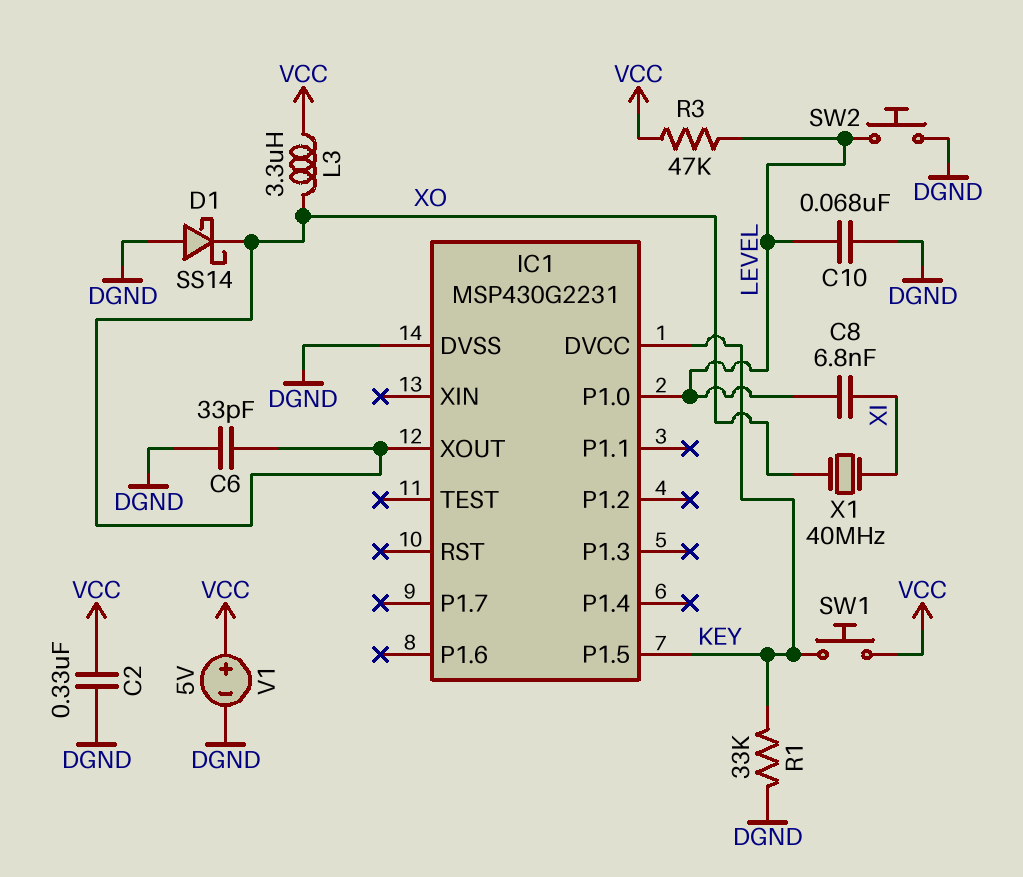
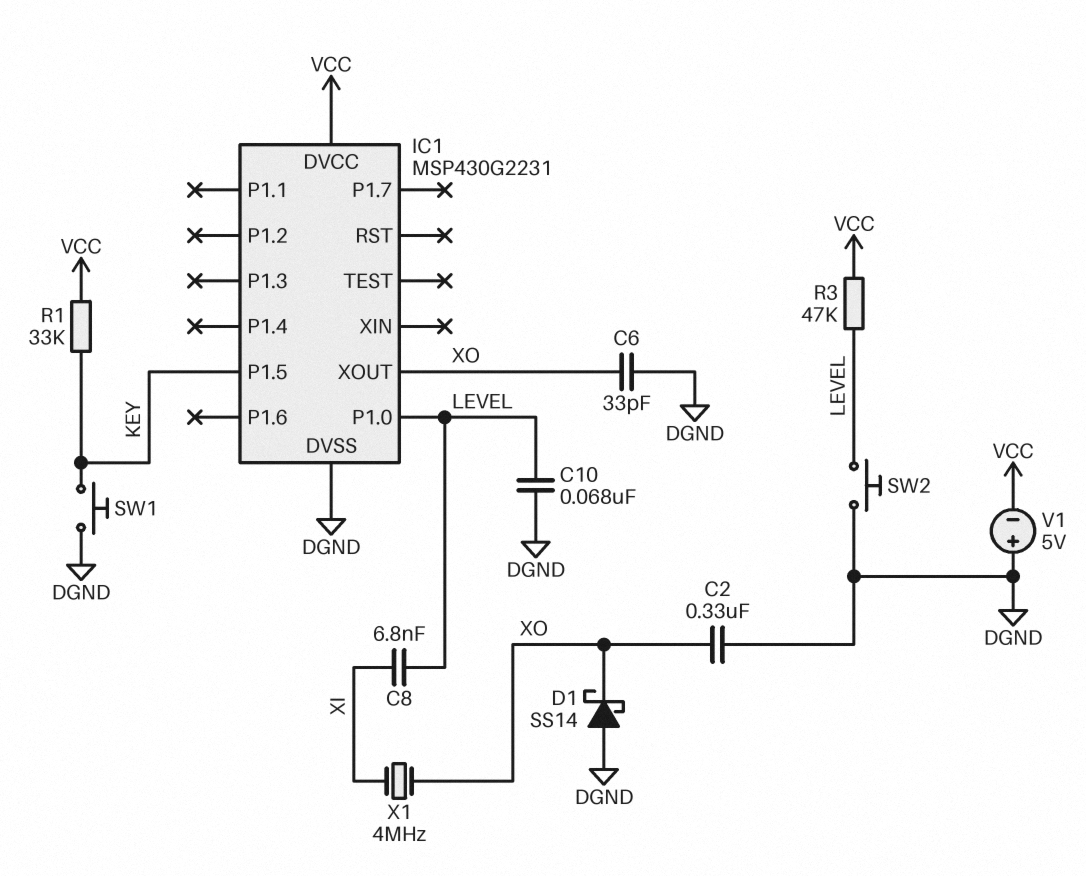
C2: 330nF (DGND, VCC) -> 330nF (DGND, XO)
IC1 pin DVCC: KEY -> VCC
L3: 3.3uH (VCC, XO) -> none
R1: 33k (DGND, KEY) -> 33k (KEY, VCC)
SW1: button (KEY, VCC) -> button (DGND, KEY)
V1: 5V (plus VCC, minus DGND) -> 5V (plus DGND, minus VCC)
X1: 40MHz (XI, XO) -> 4MHz (XI, XO)

